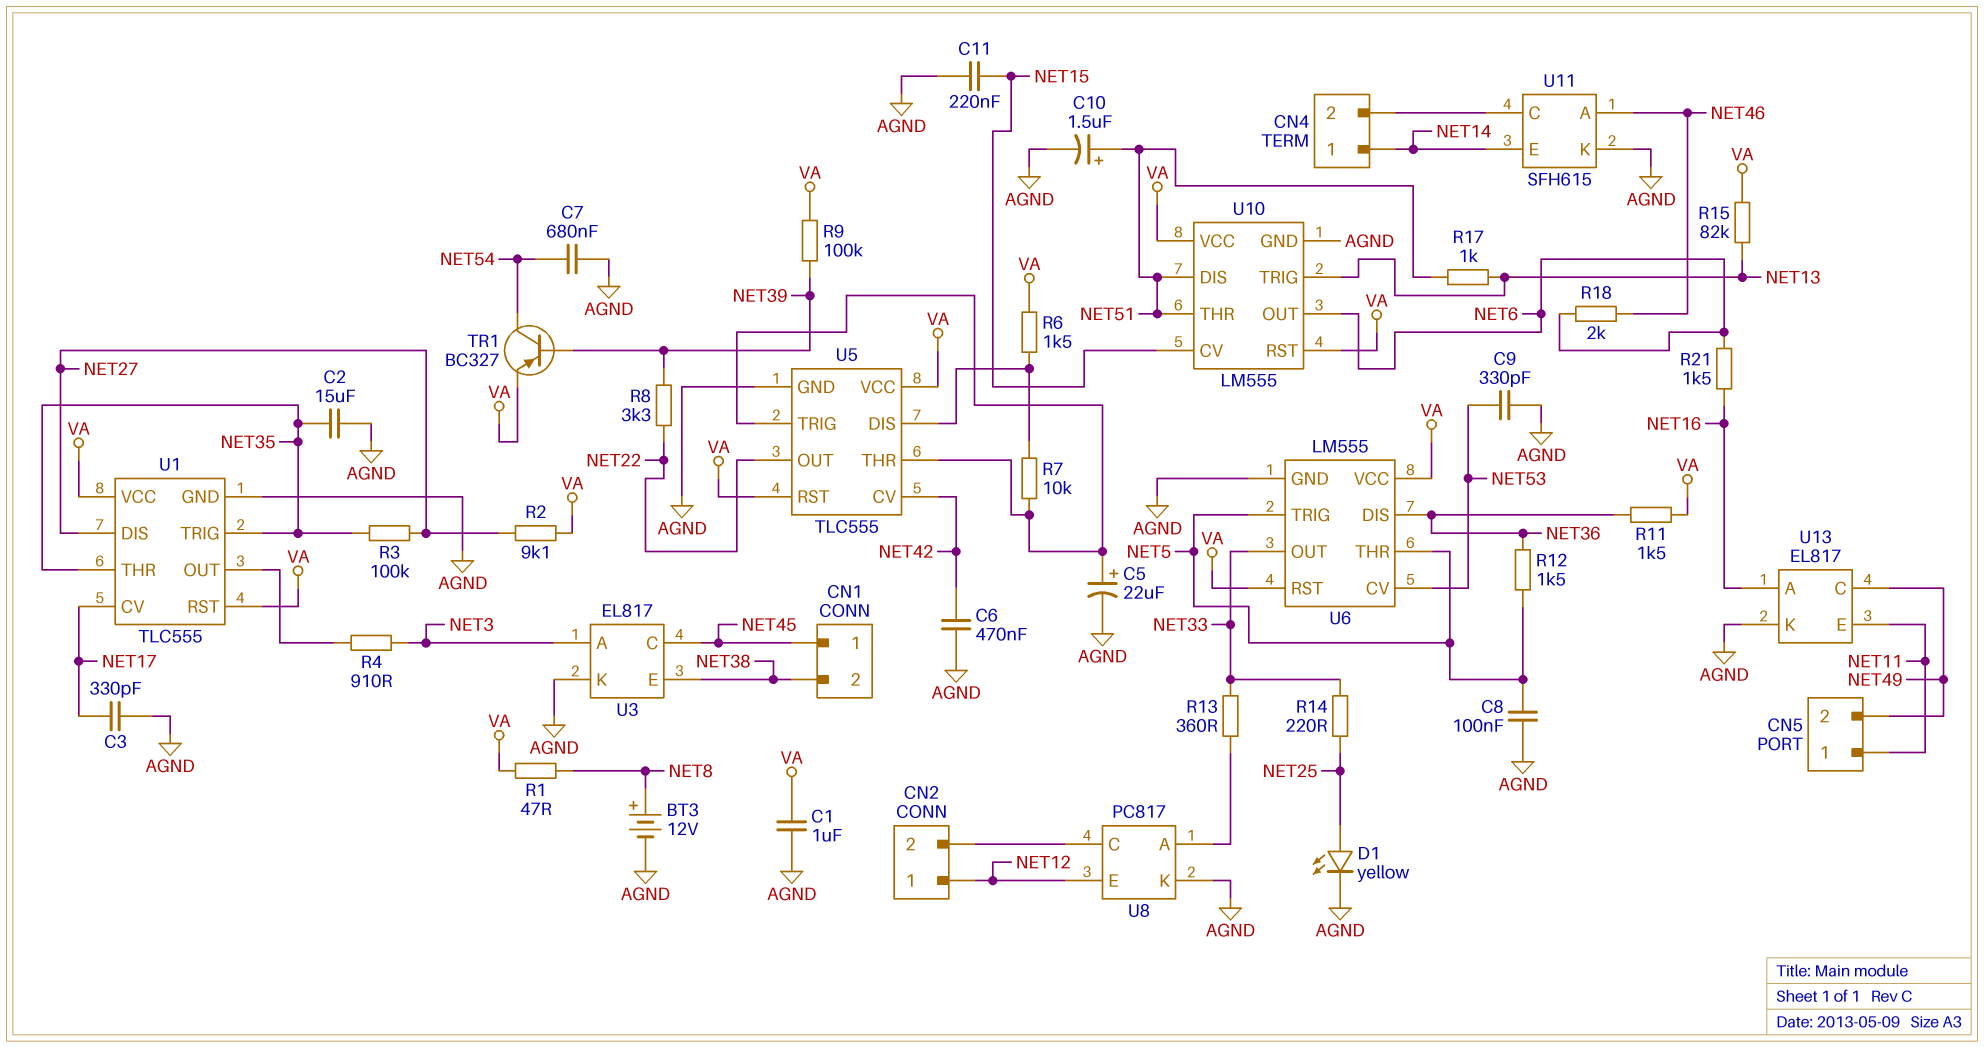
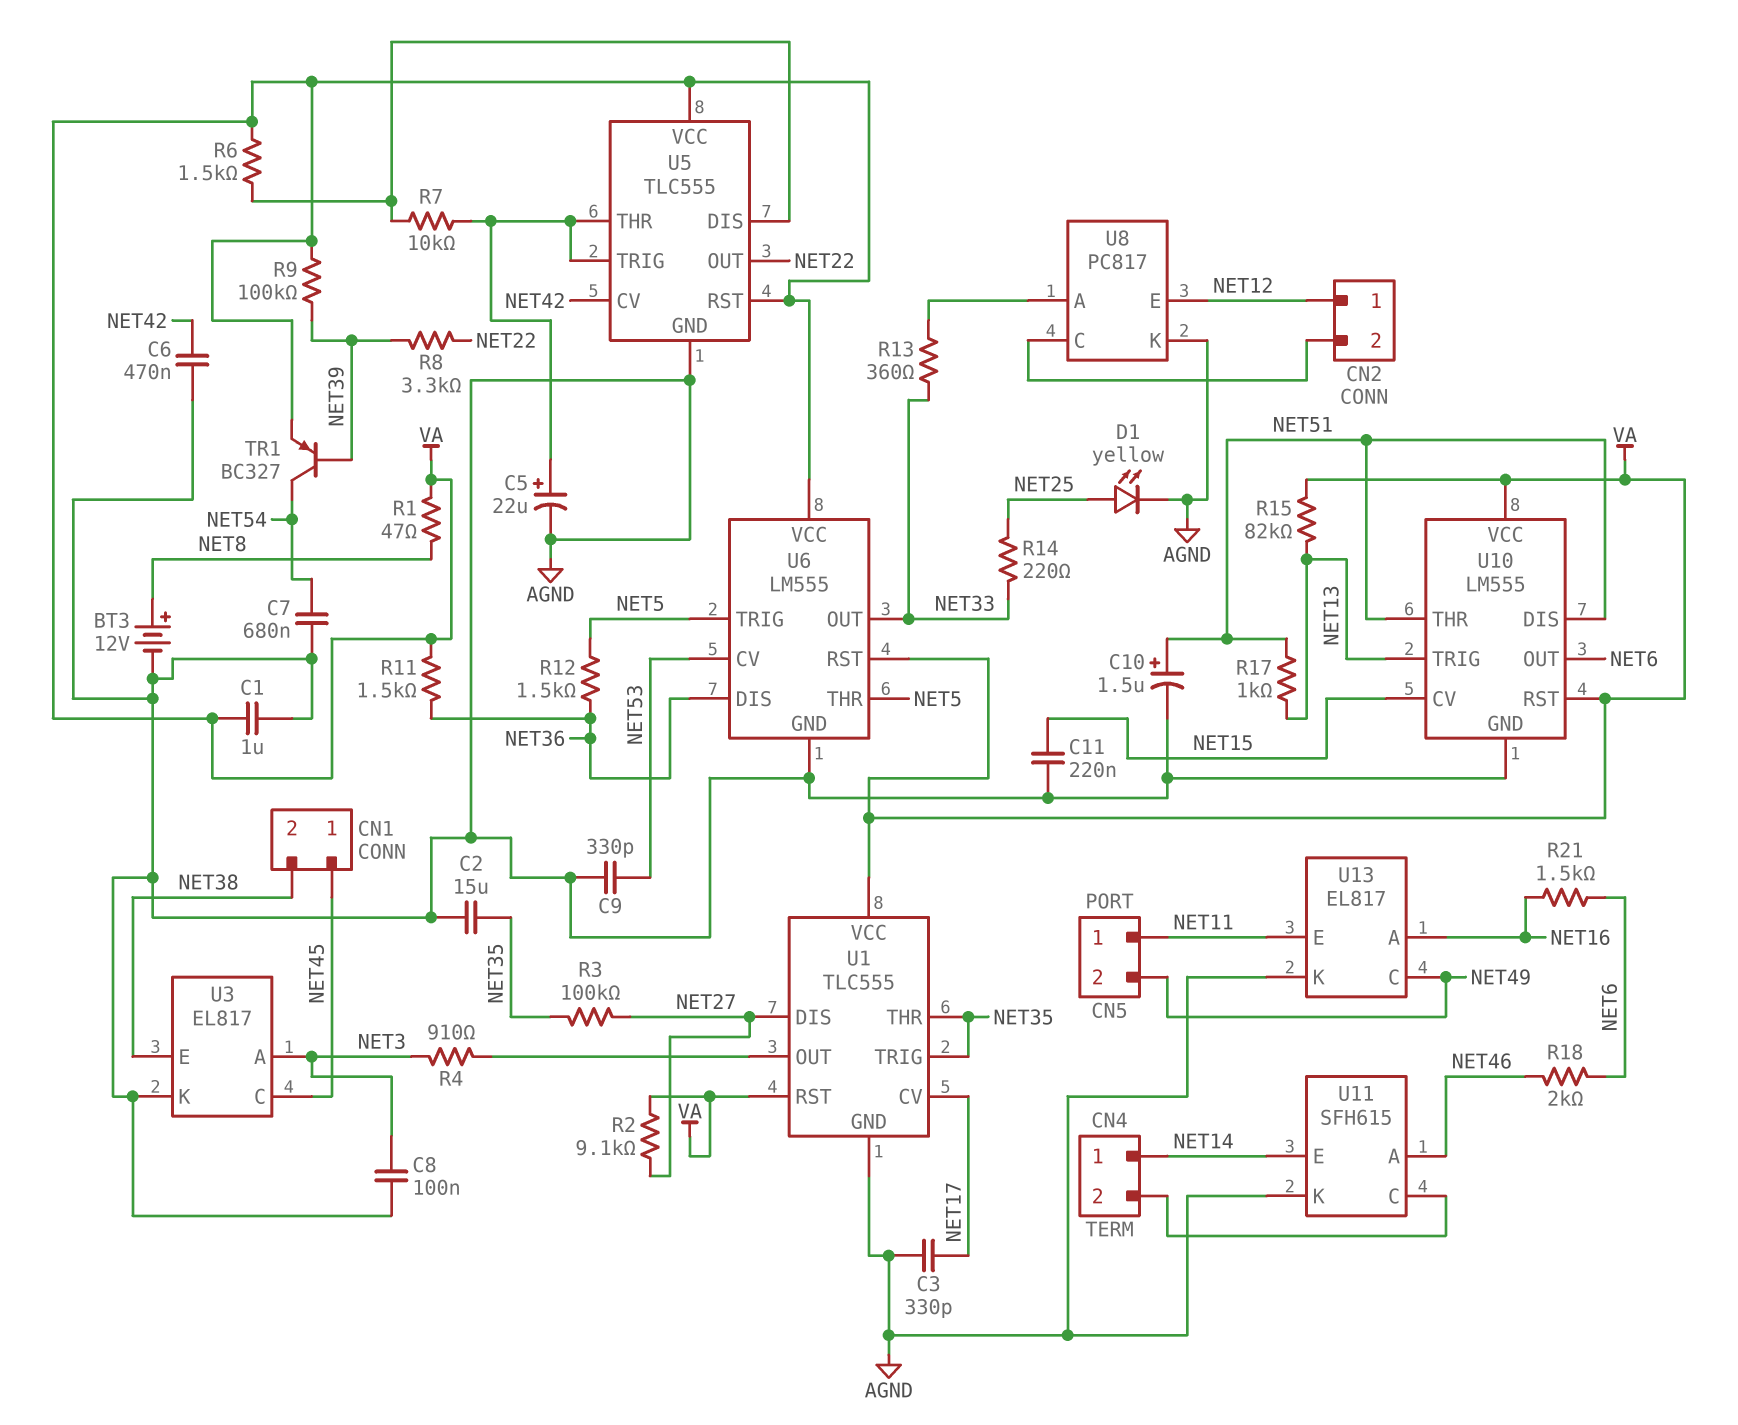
C8: 100nF (AGND, NET5) -> 100nF (AGND, NET3)

